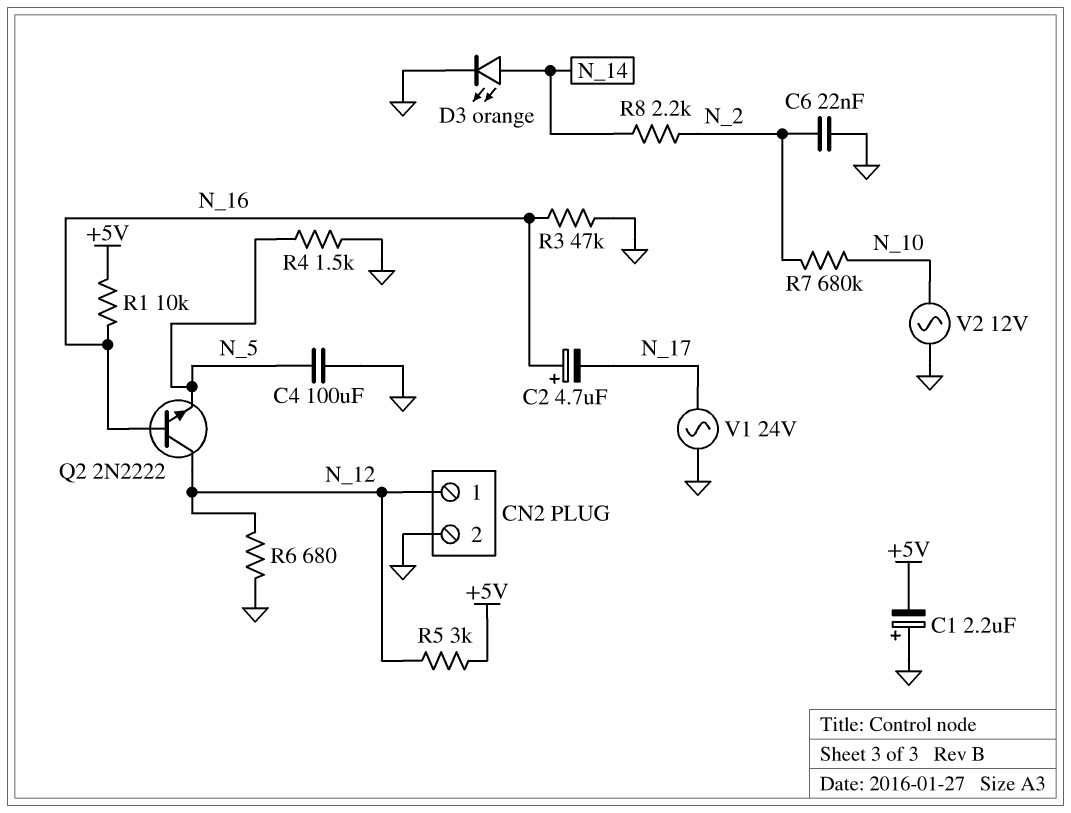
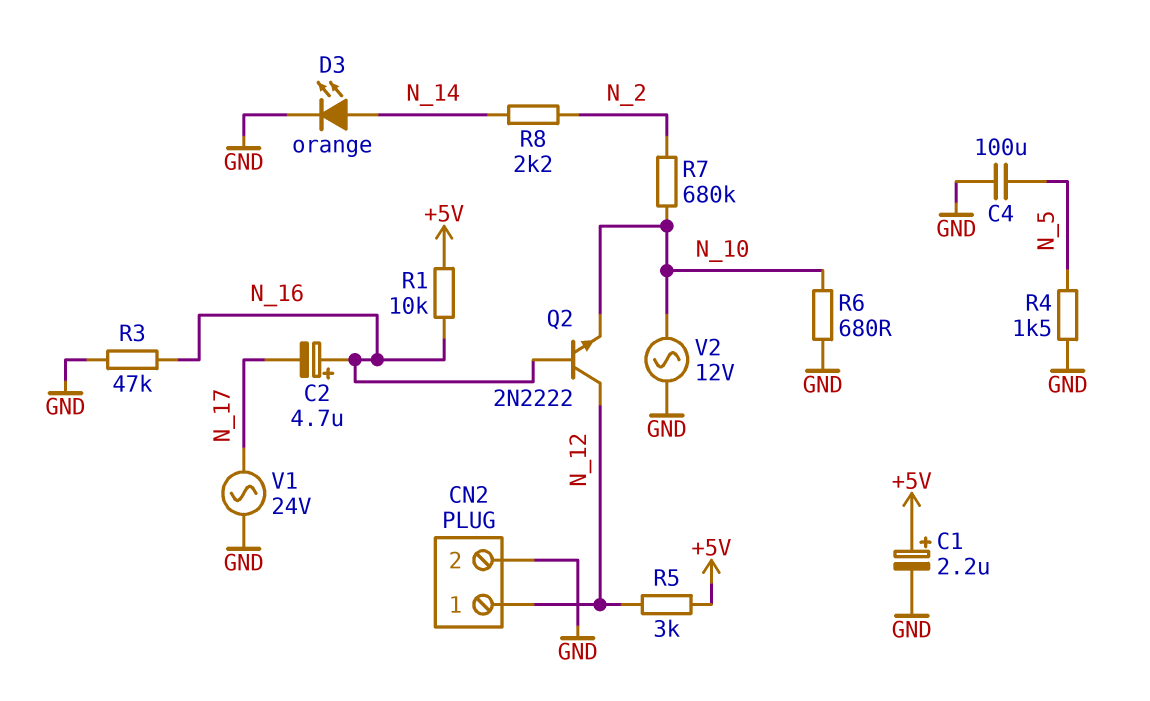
C1: 2.2uF (plus GND, minus +5V) -> 2.2uF (plus +5V, minus GND)
C6: 22nF (GND, N_2) -> none
Q2: NPN 2N2222 (B N_16, C N_12, E N_5) -> NPN 2N2222 (B N_16, C N_12, E N_10)
R6: 680 (GND, N_12) -> 680 (GND, N_10)

